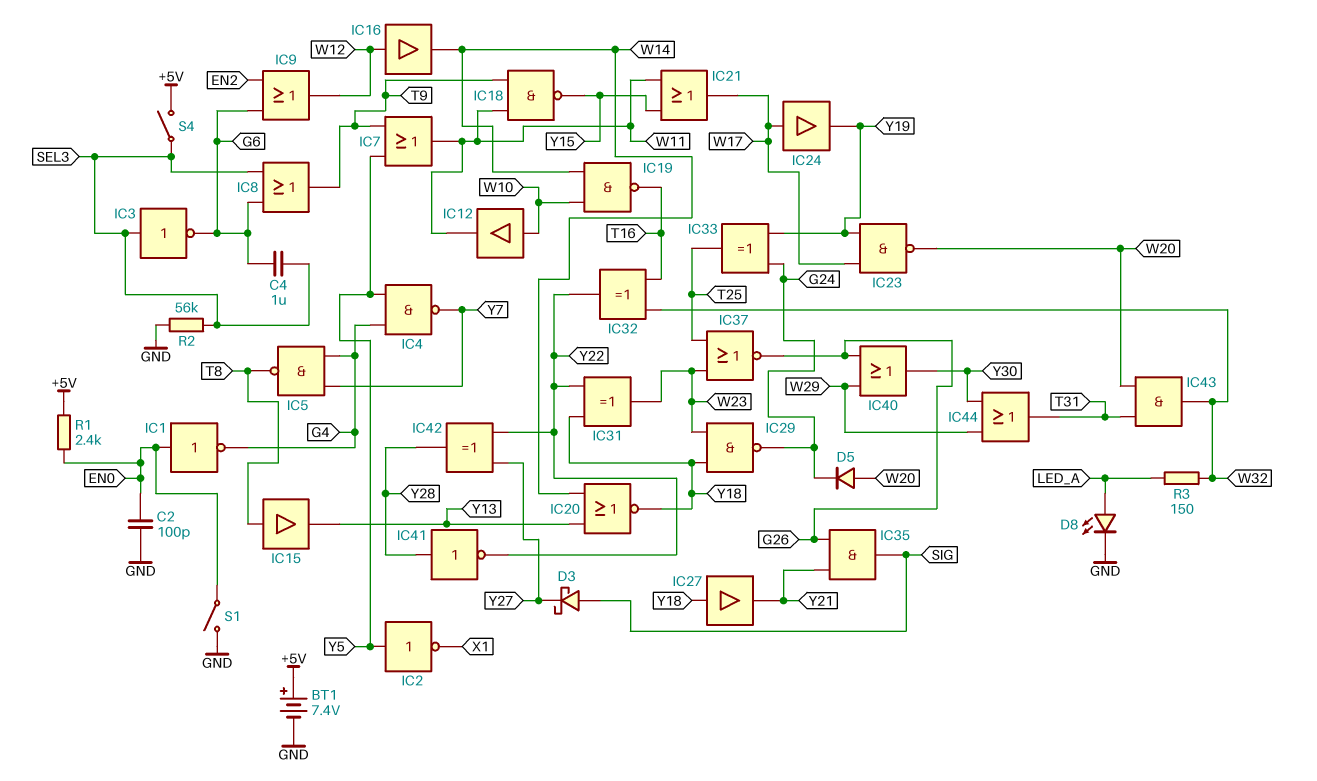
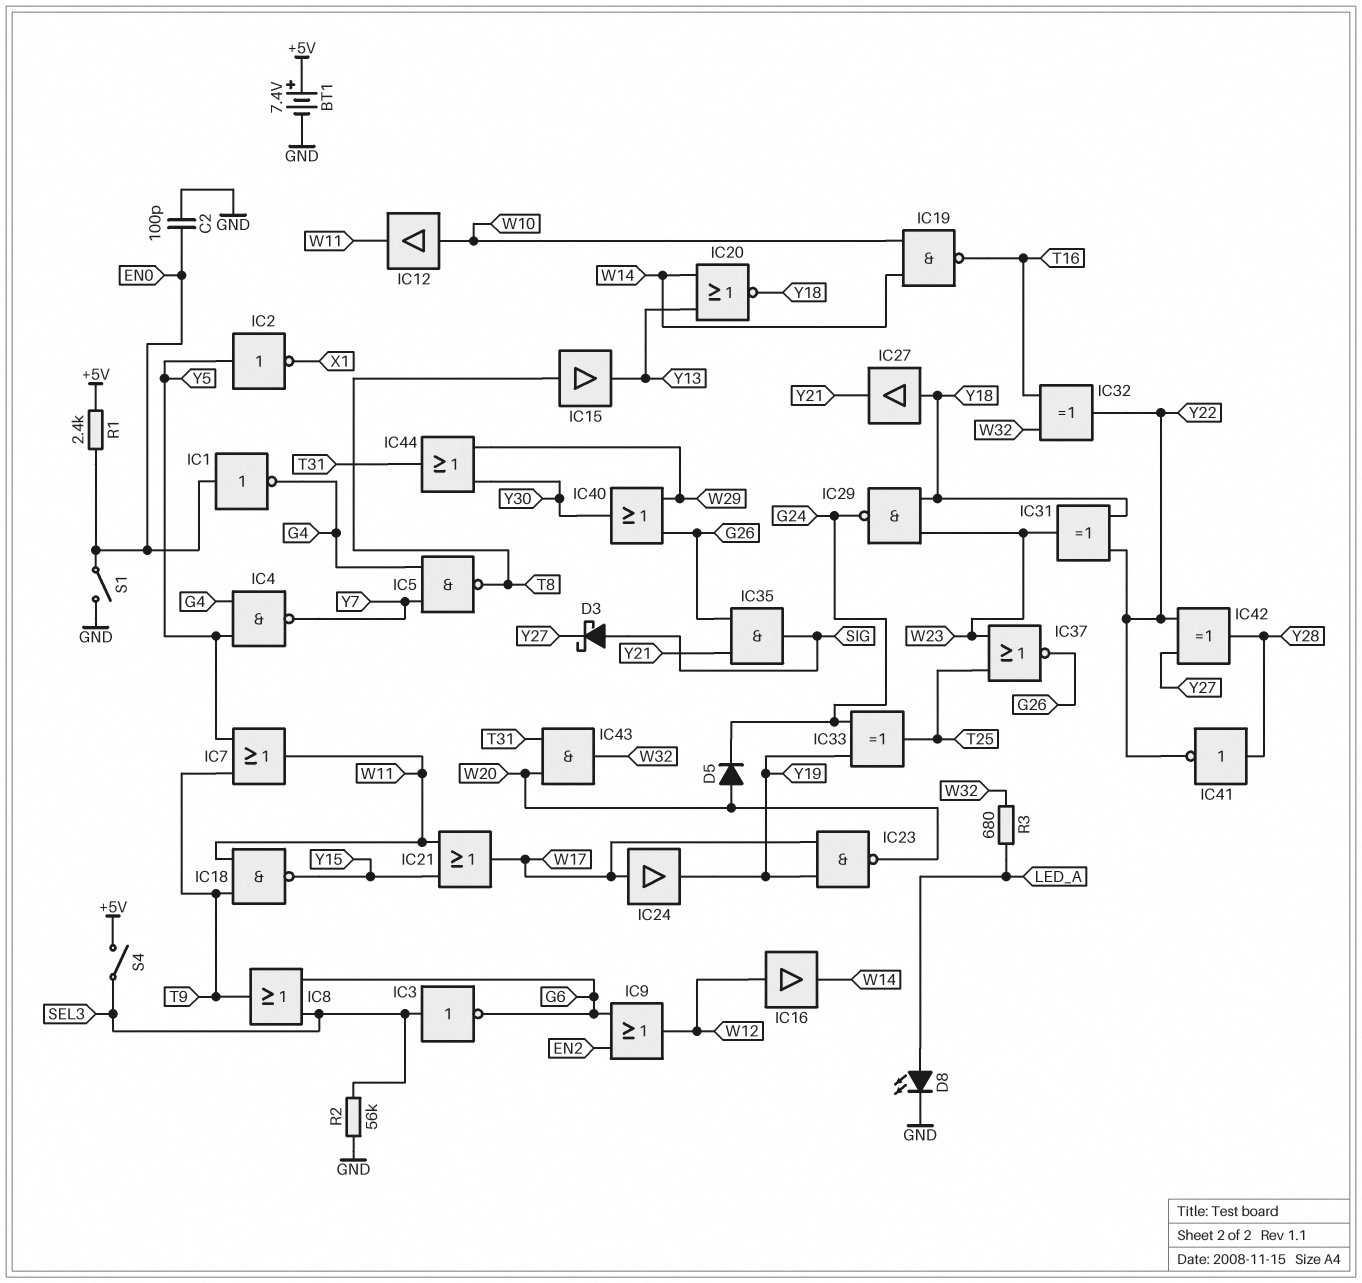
C4: 1uF (G6, SEL3) -> none
R3: 150 (LED_A, W32) -> 680 (LED_A, W32)

